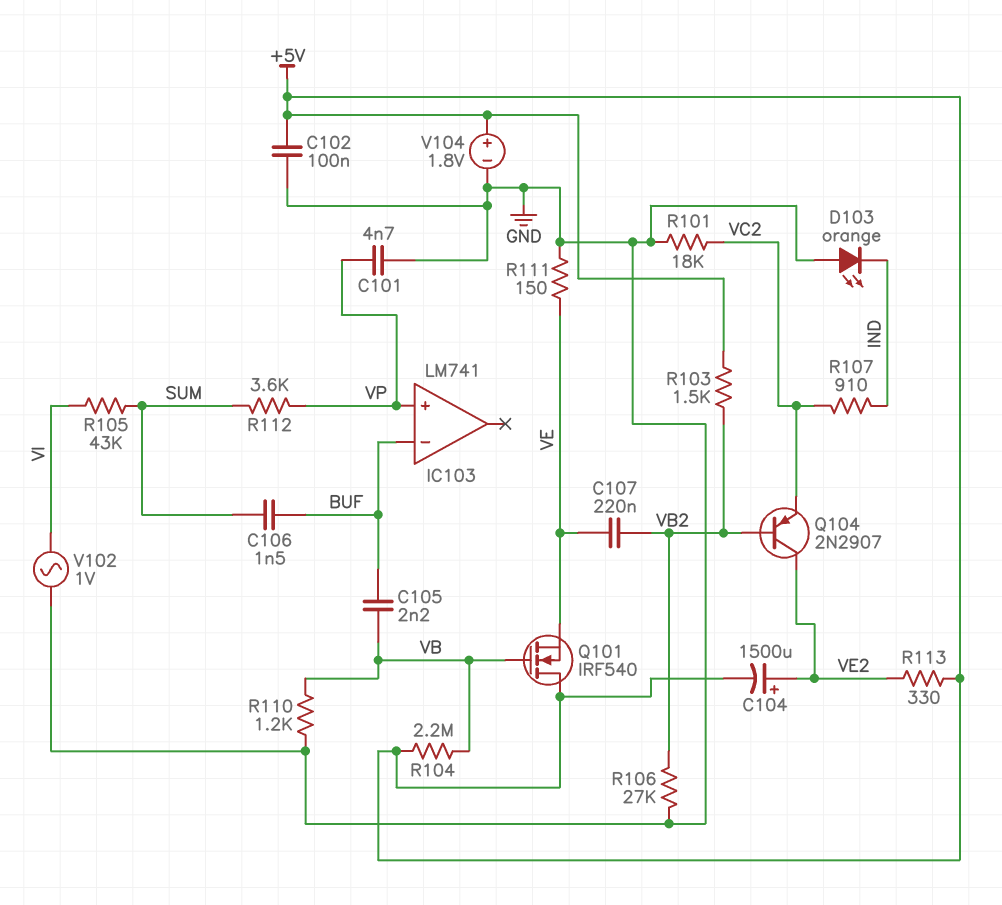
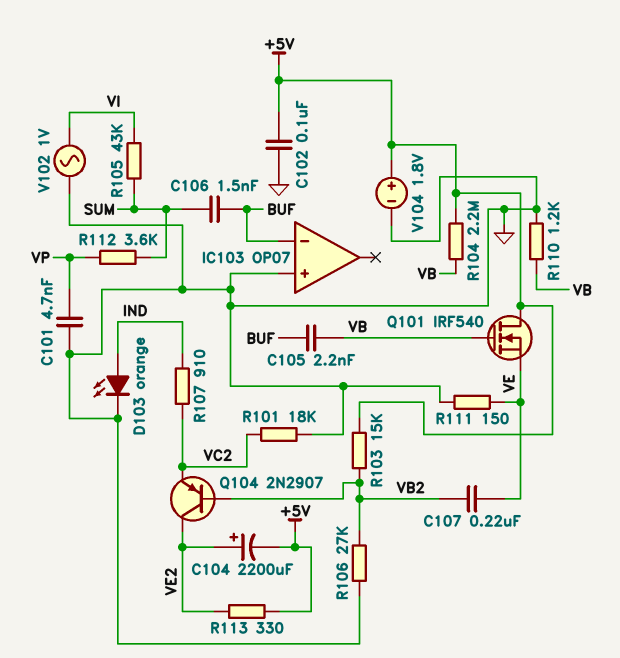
C104: 1500uF (plus VE2, minus +5V) -> 2200uF (plus VE2, minus +5V)
D103: LED orange (A GND, K IND) -> LED orange (A IND, K GND)
IC103: LM741 -> OP07
IC103 pin in+: VP -> GND
R103: 1.5k (+5V, VB2) -> 15k (+5V, VB2)

